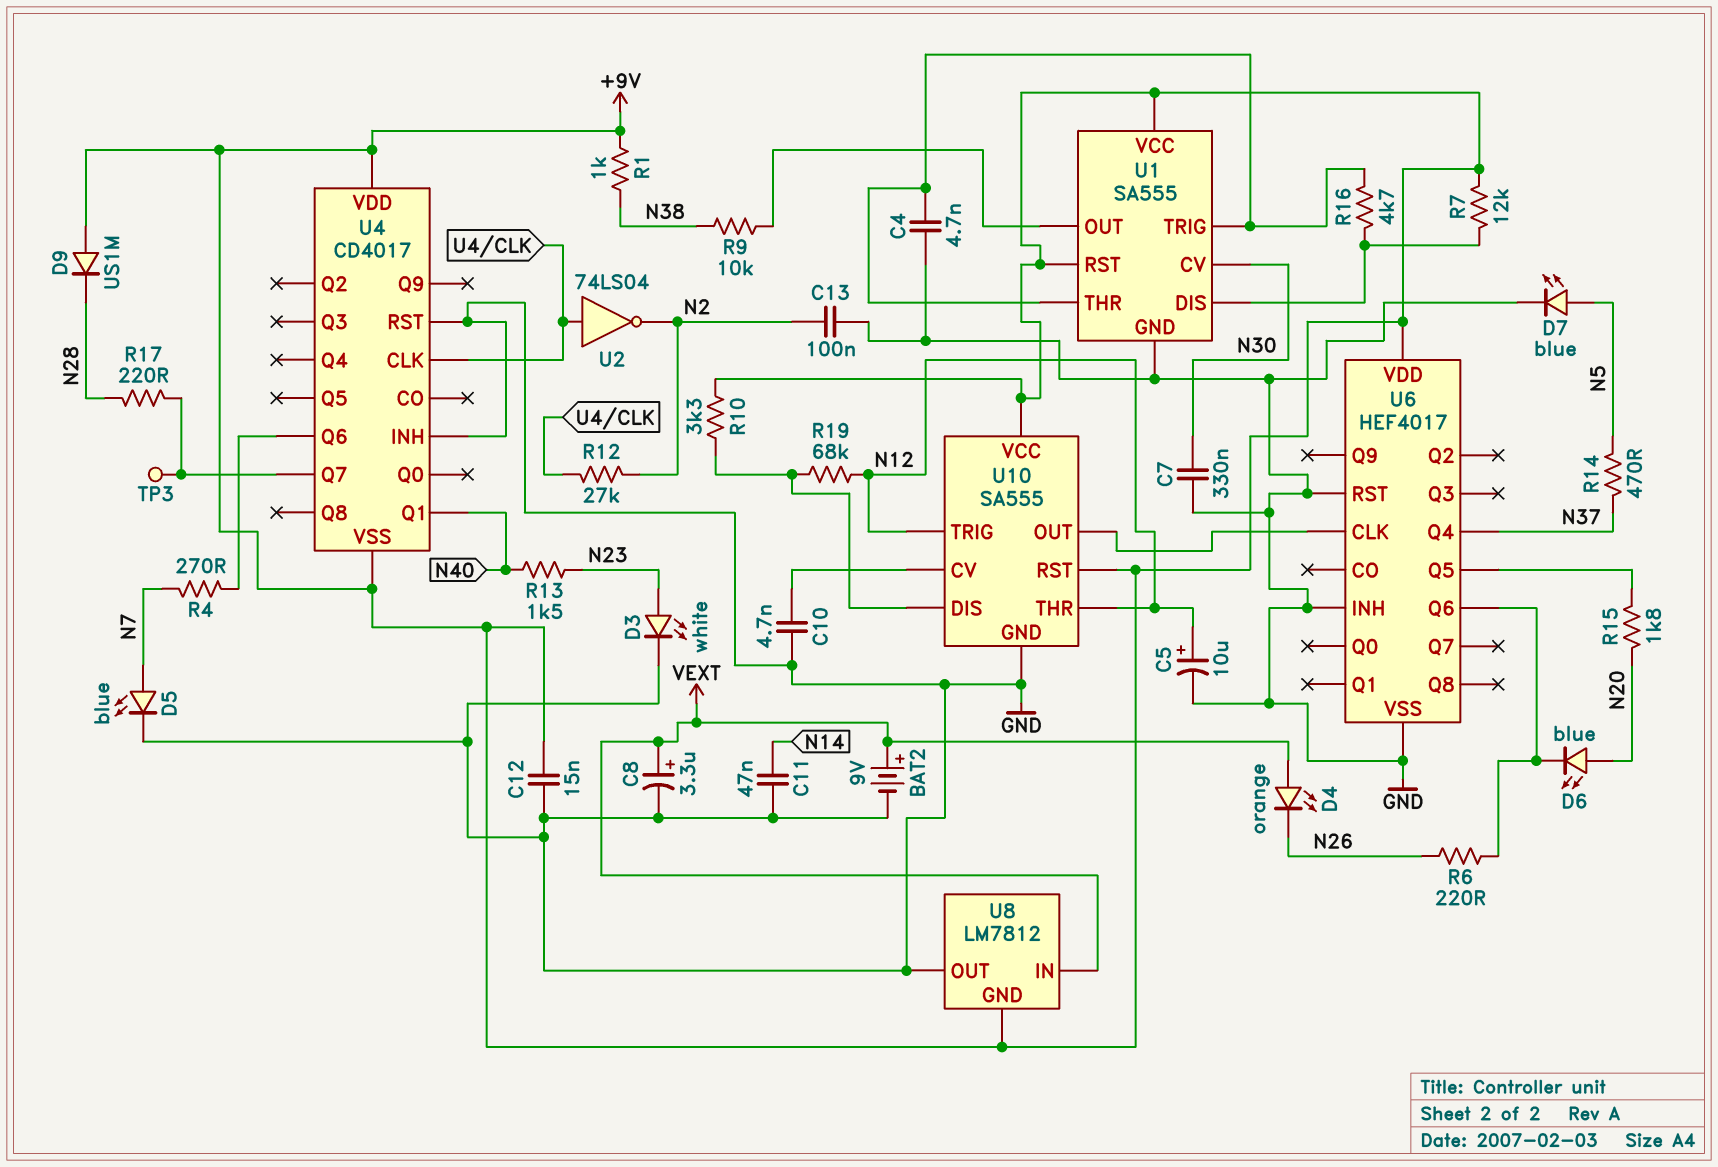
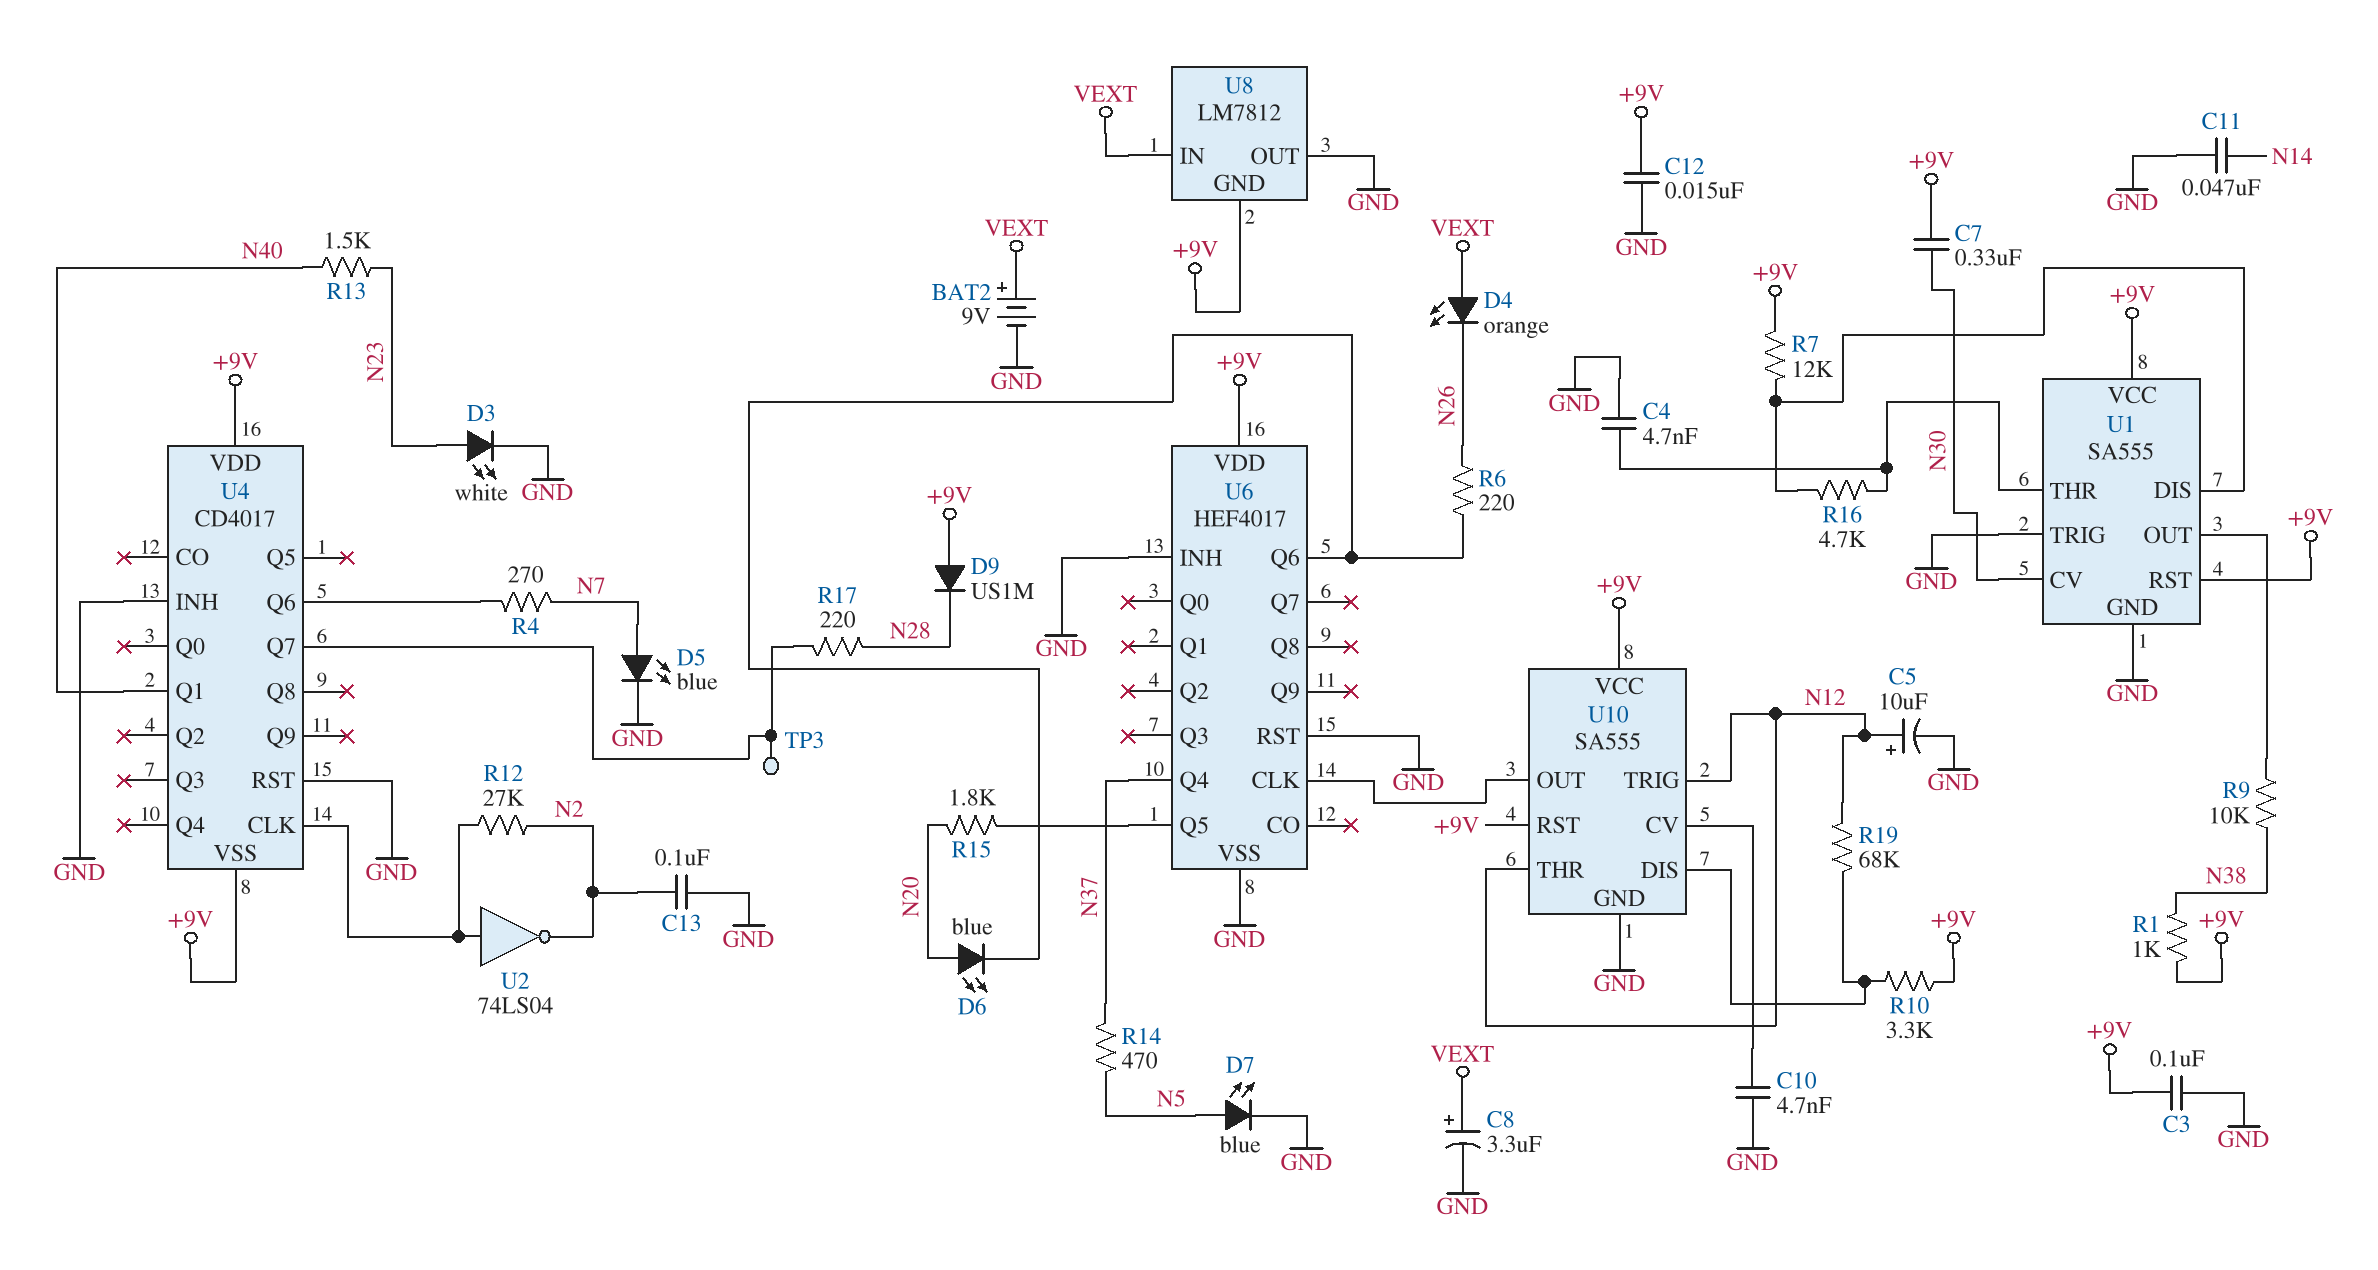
C3: none -> 100nF (+9V, GND)
C7: 330nF (GND, N30) -> 330nF (+9V, N30)
U1 pin TRIG: U1/THR -> GND

